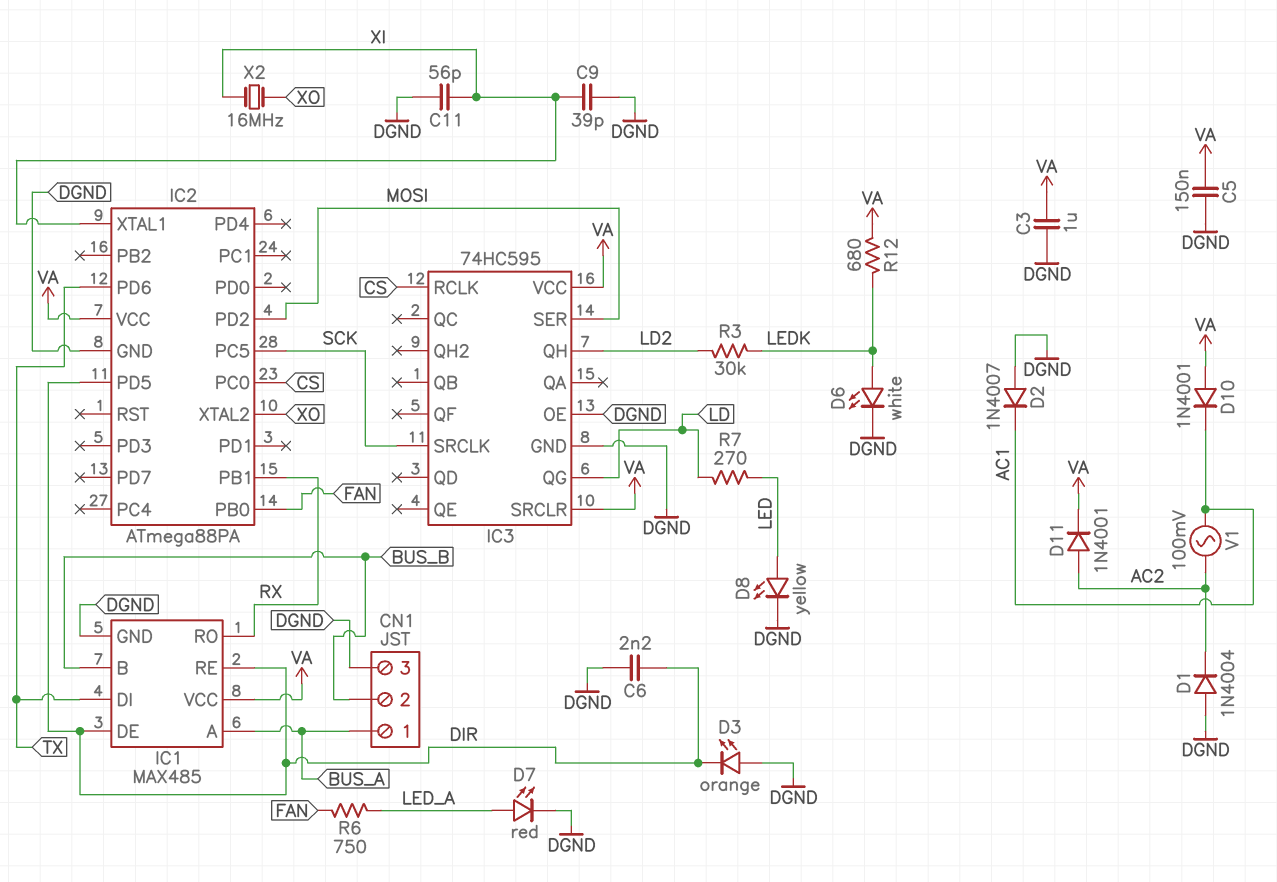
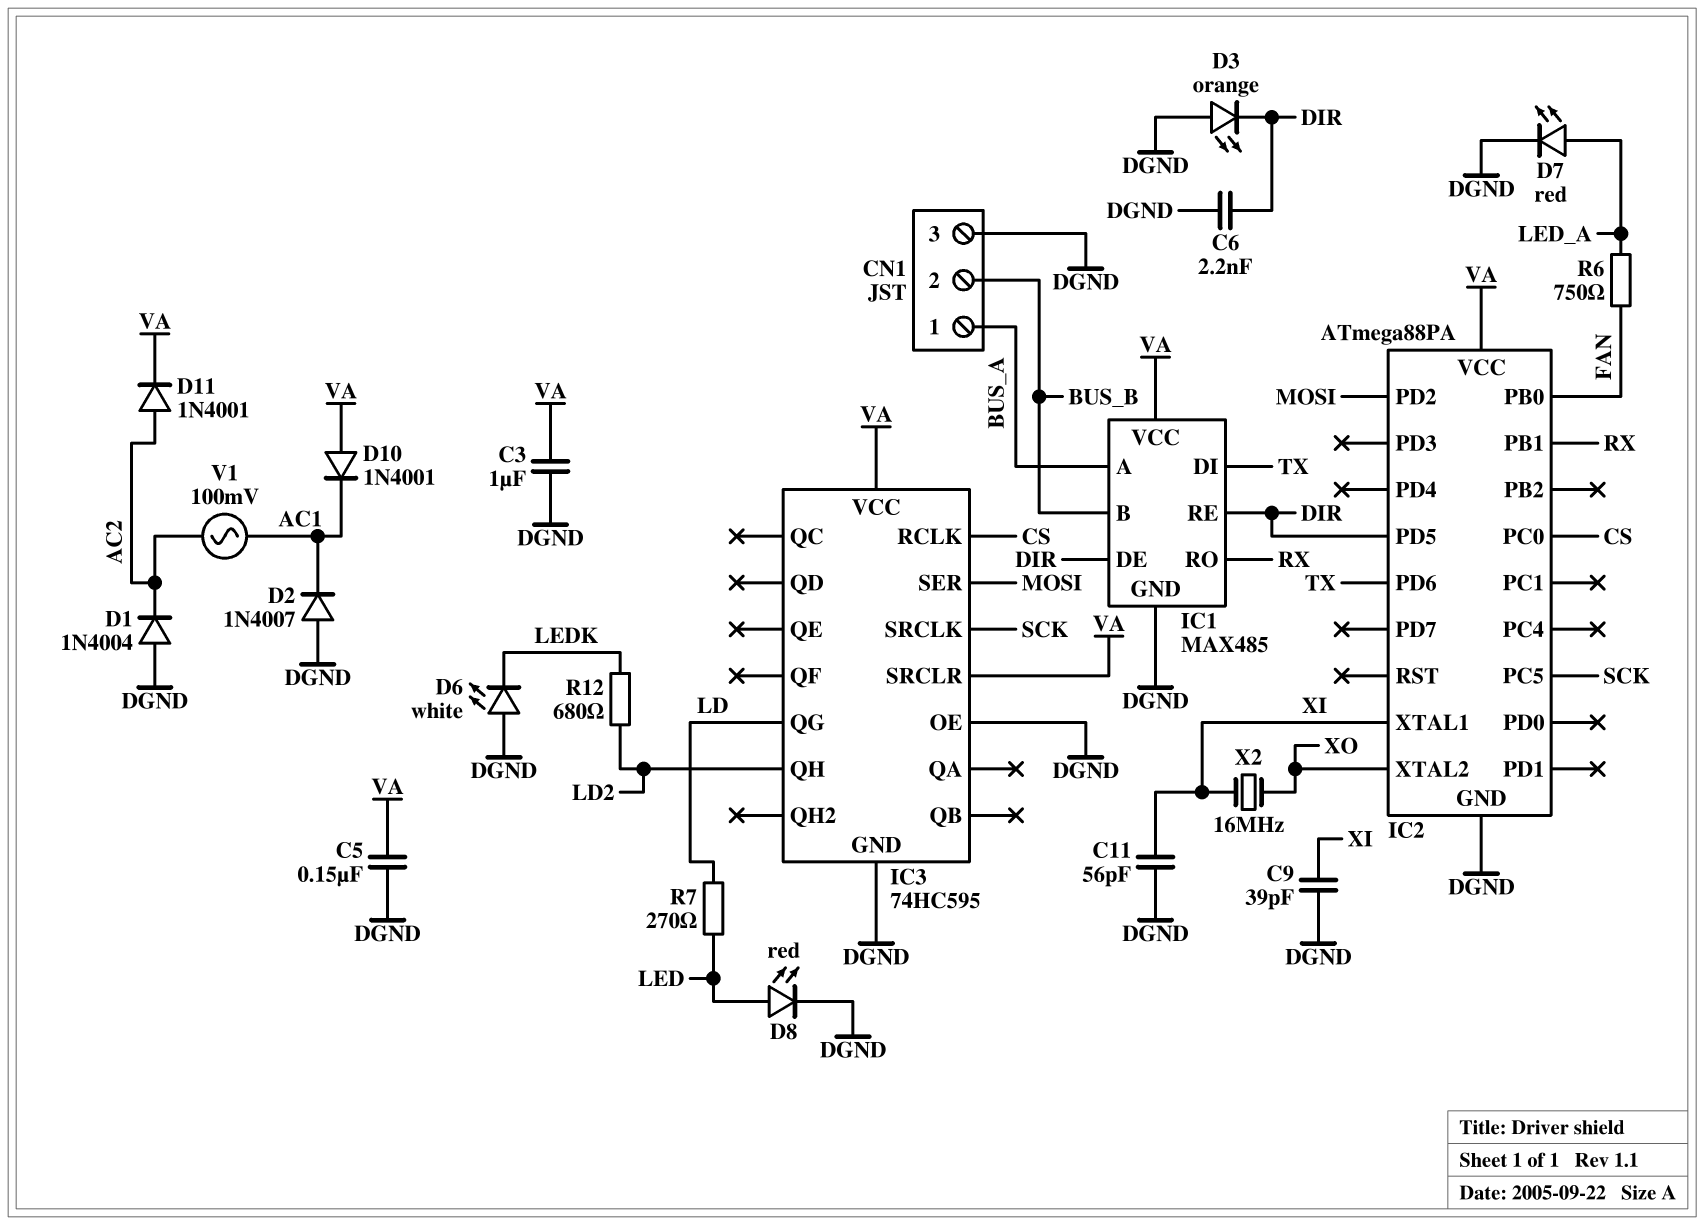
D6: LED white (A LEDK, K DGND) -> LED white (A DGND, K LEDK)
D8: LED yellow (A LED, K DGND) -> LED red (A LED, K DGND)
R3: 30k (LD2, LEDK) -> none
R12: 680 (LEDK, VA) -> 680 (LD2, LEDK)

